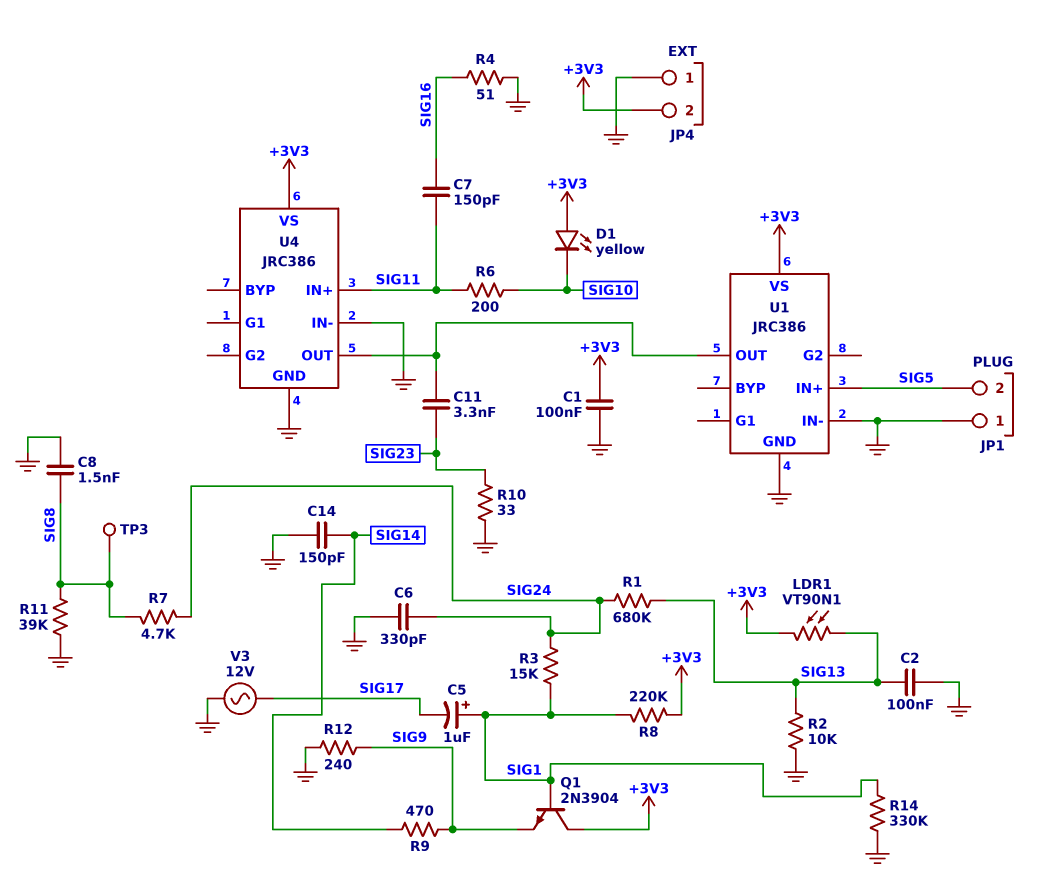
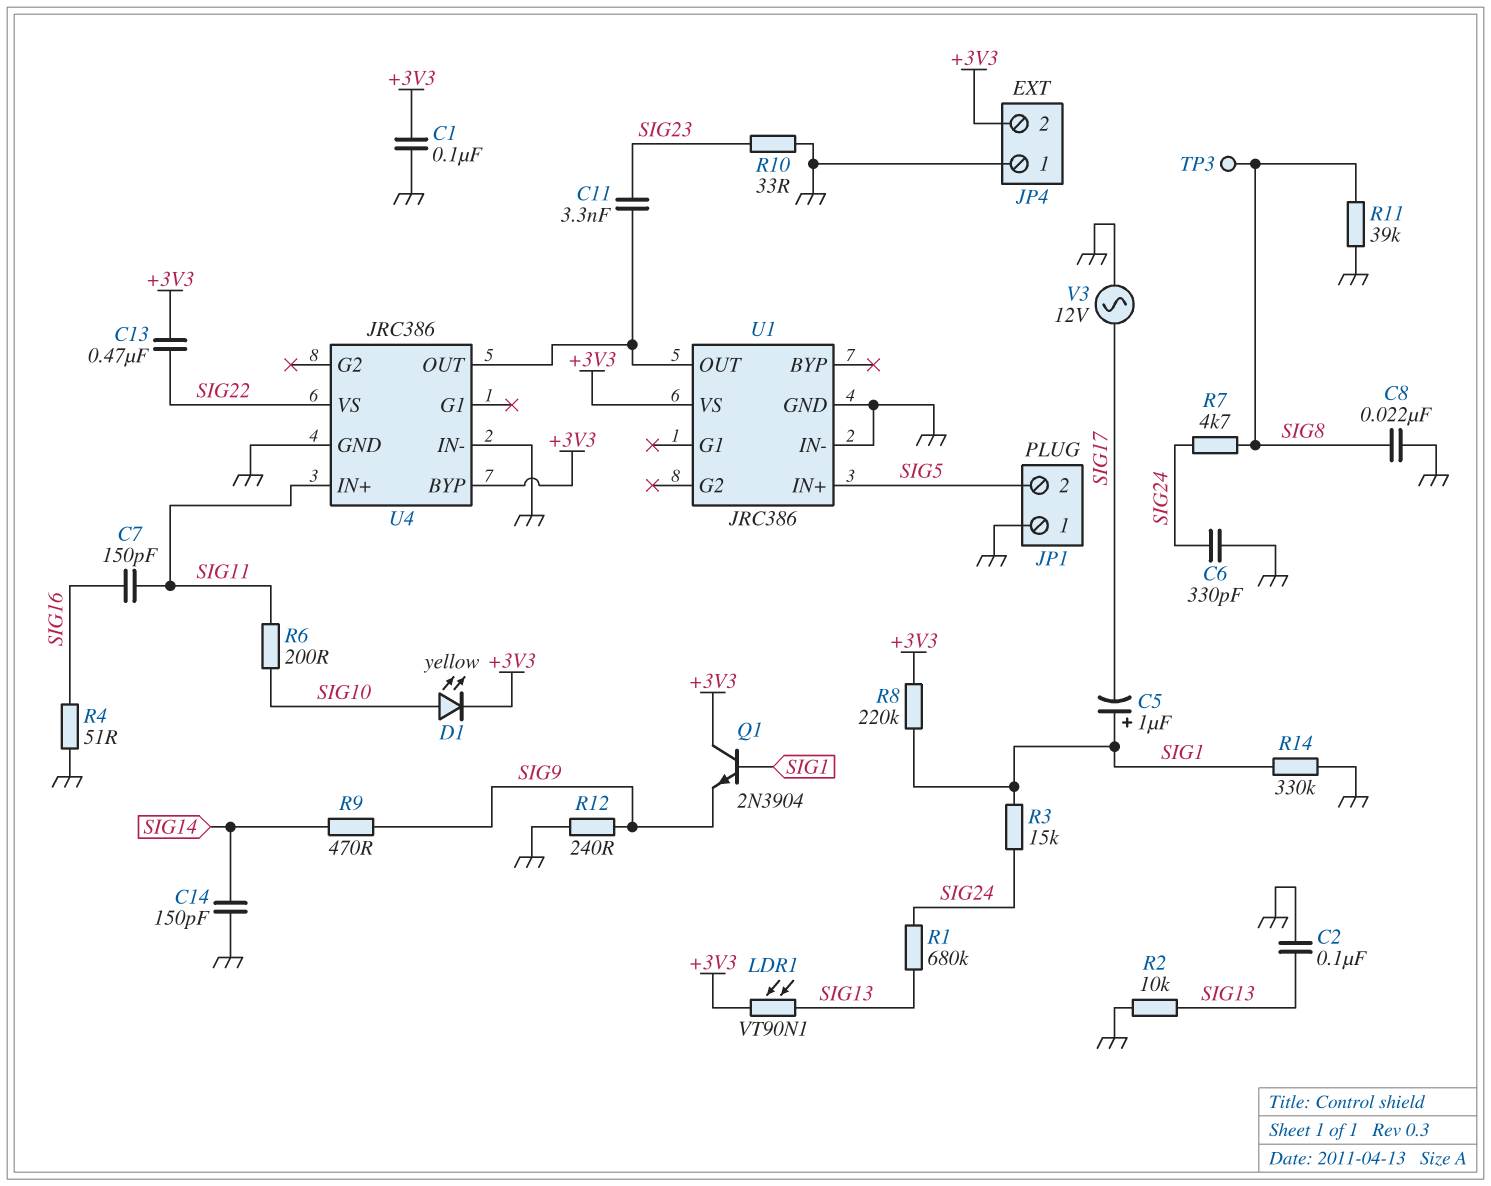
C8: 1.5nF (GND, SIG8) -> 22nF (GND, SIG8)
C13: none -> 470nF (+3V3, SIG22)
D1: LED yellow (A +3V3, K SIG10) -> LED yellow (A SIG10, K +3V3)
U4 pin BYP: none -> +3V3
U4 pin VS: +3V3 -> SIG22

